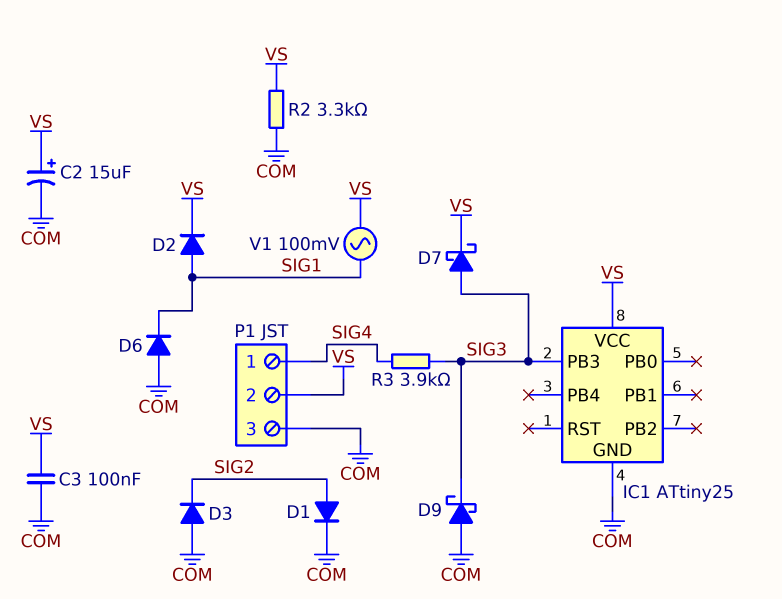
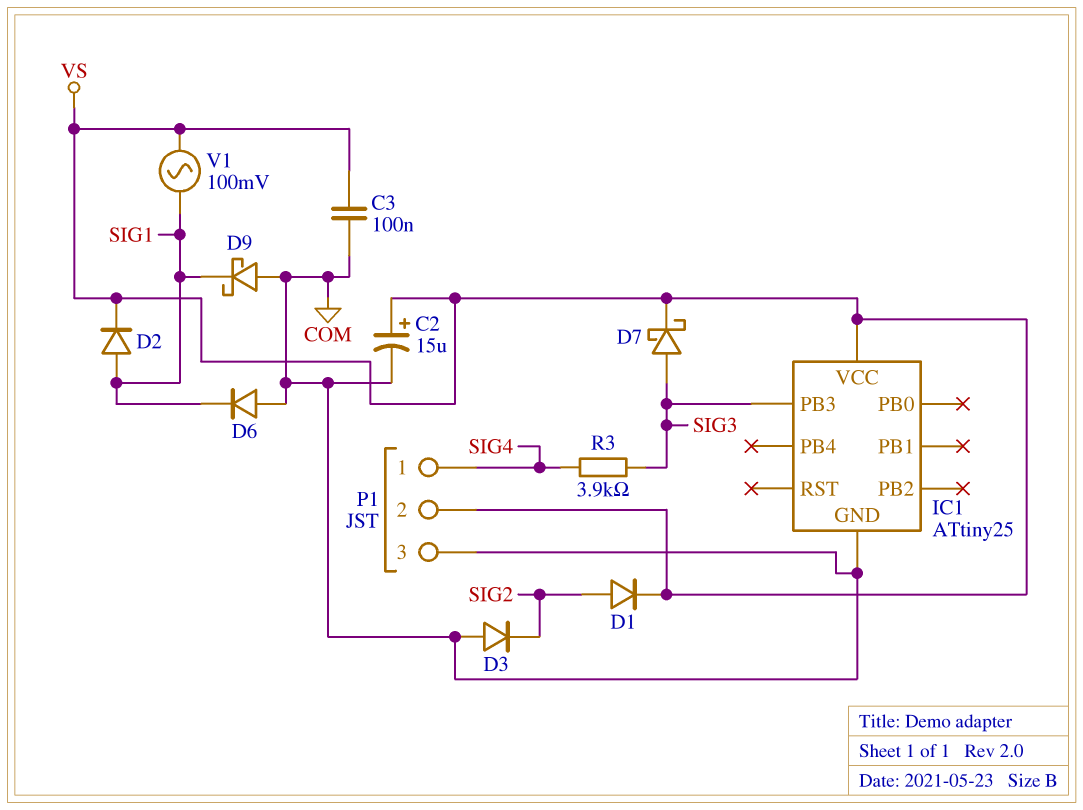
D1: diode (A SIG2, K COM) -> diode (A SIG2, K VS)
D9: schottky (A COM, K SIG3) -> schottky (A COM, K SIG1)
R2: 3.3k (COM, VS) -> none

